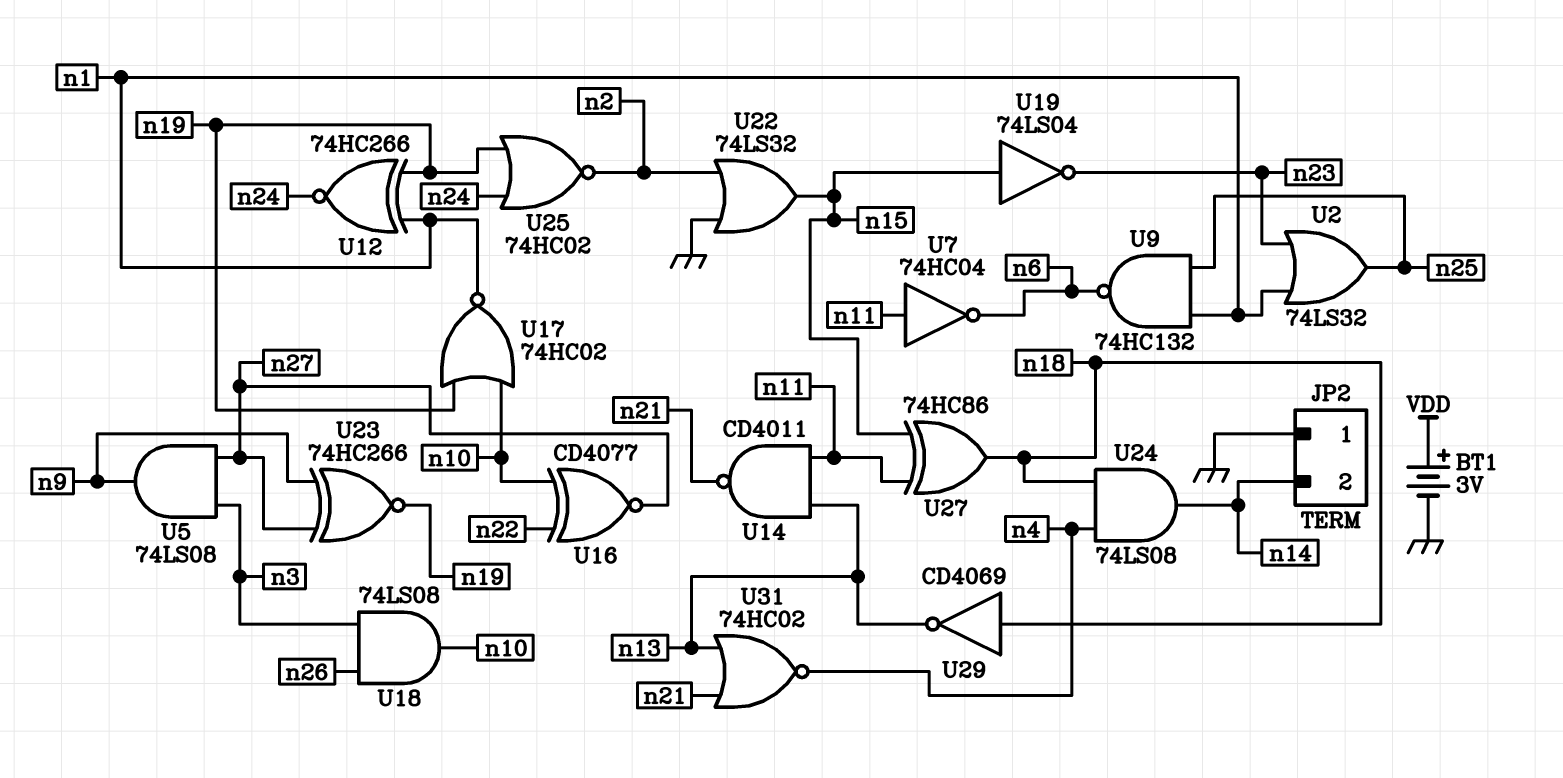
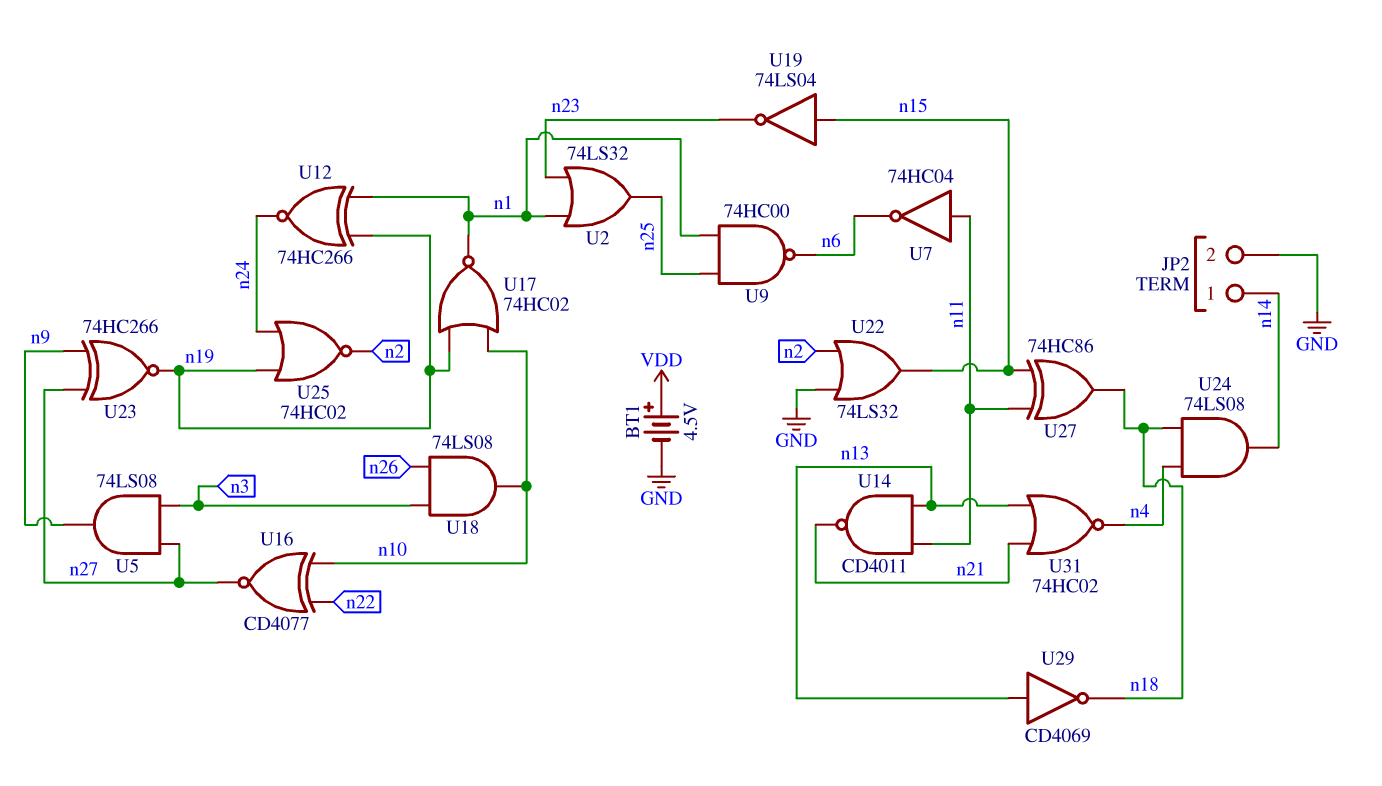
BT1: 3V (plus VDD, minus GND) -> 4.5V (plus VDD, minus GND)
JP2 pin 1: GND -> n14
JP2 pin 2: n14 -> GND
U9: NAND 74HC132 (in n1, in n25, out n6) -> NAND 74HC00 (in n1, in n25, out n6)
U29: NOT CD4069 (in n18, out n13) -> NOT CD4069 (in n13, out n18)

